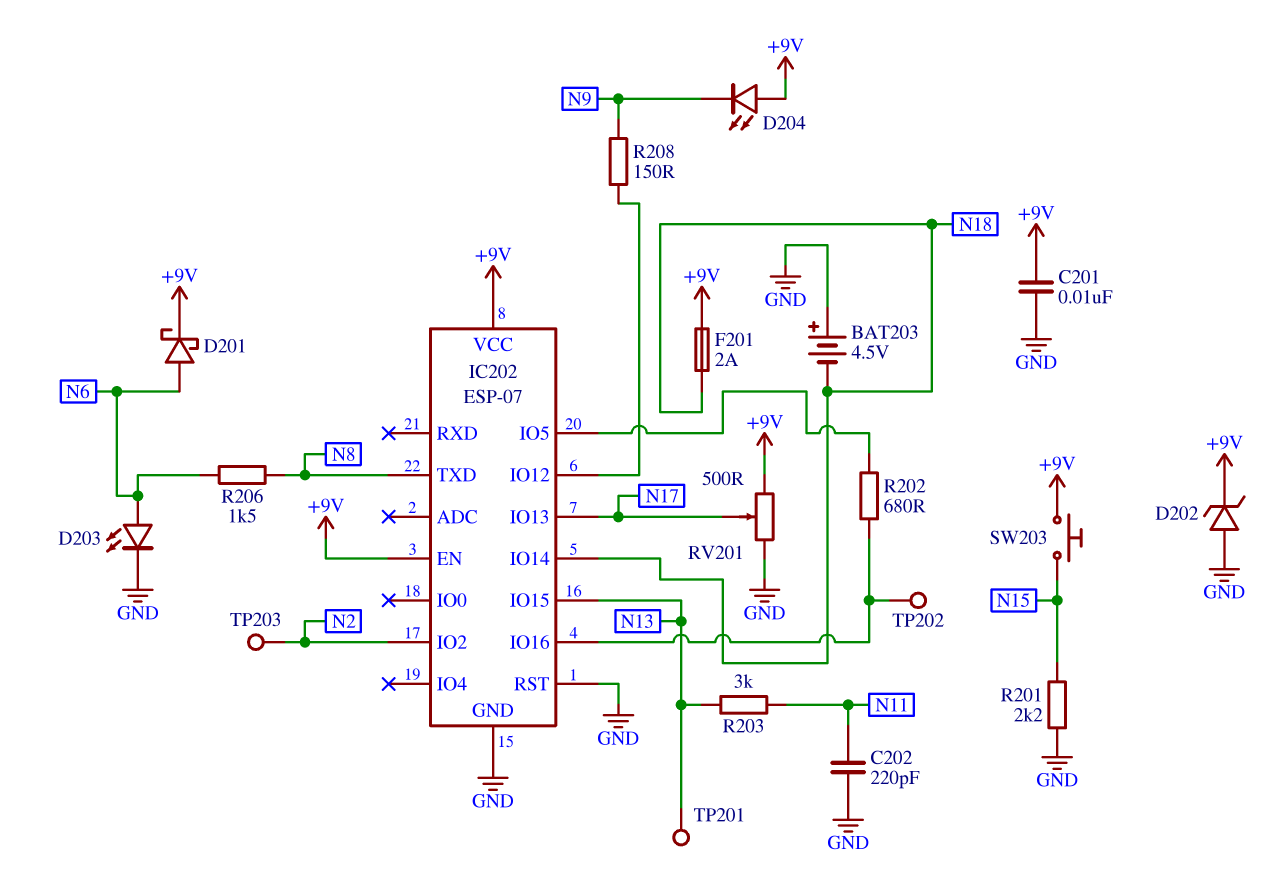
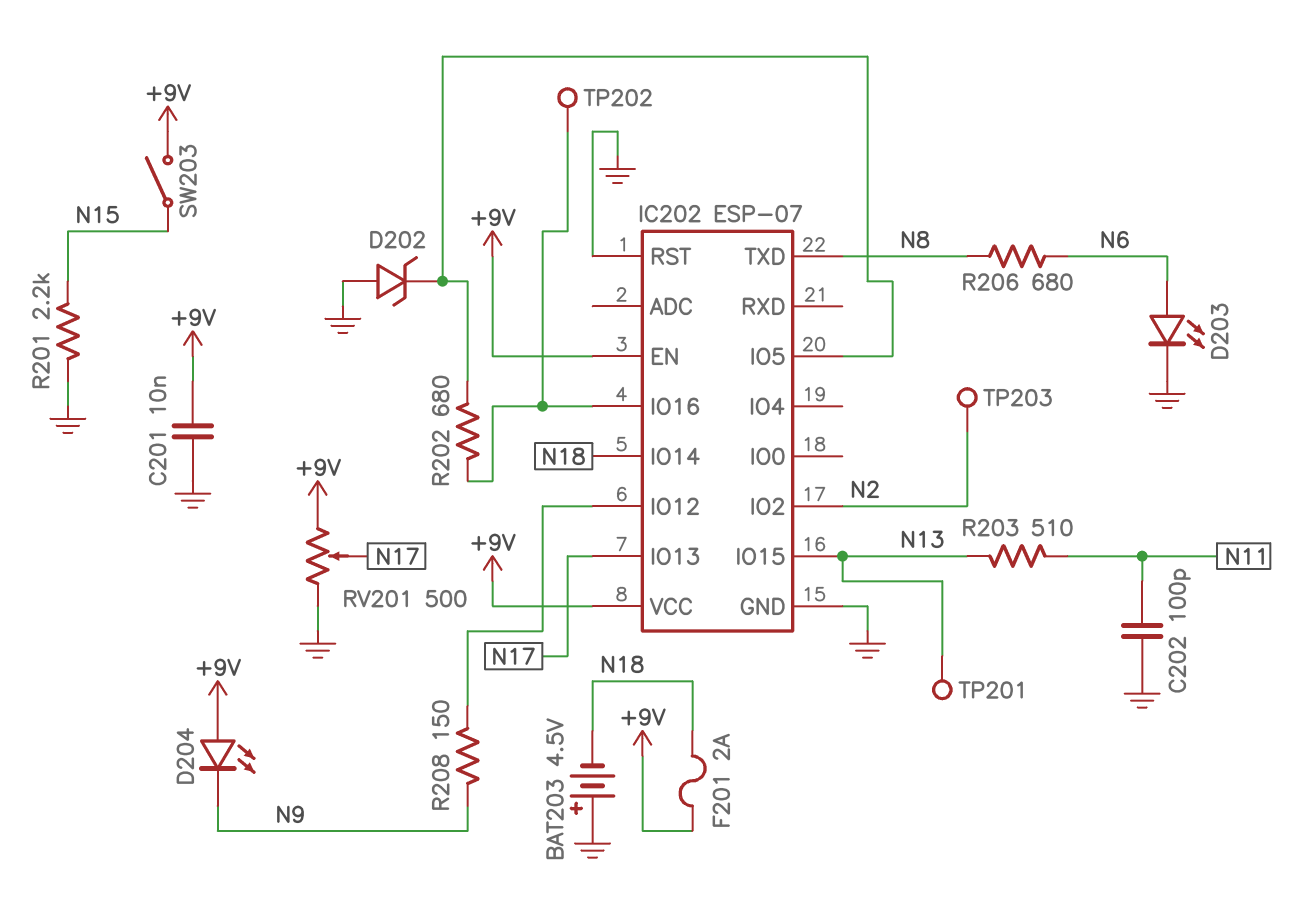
C202: 220pF (GND, N11) -> 100pF (GND, N11)
D201: schottky (A N6, K +9V) -> none
D202: zener (A GND, K +9V) -> zener (A GND, K IC202/IO5)
R203: 3k (N11, N13) -> 510 (N11, N13)
R206: 1.5k (N6, N8) -> 680 (N6, N8)
SW203: button (+9V, N15) -> switch (+9V, N15)

